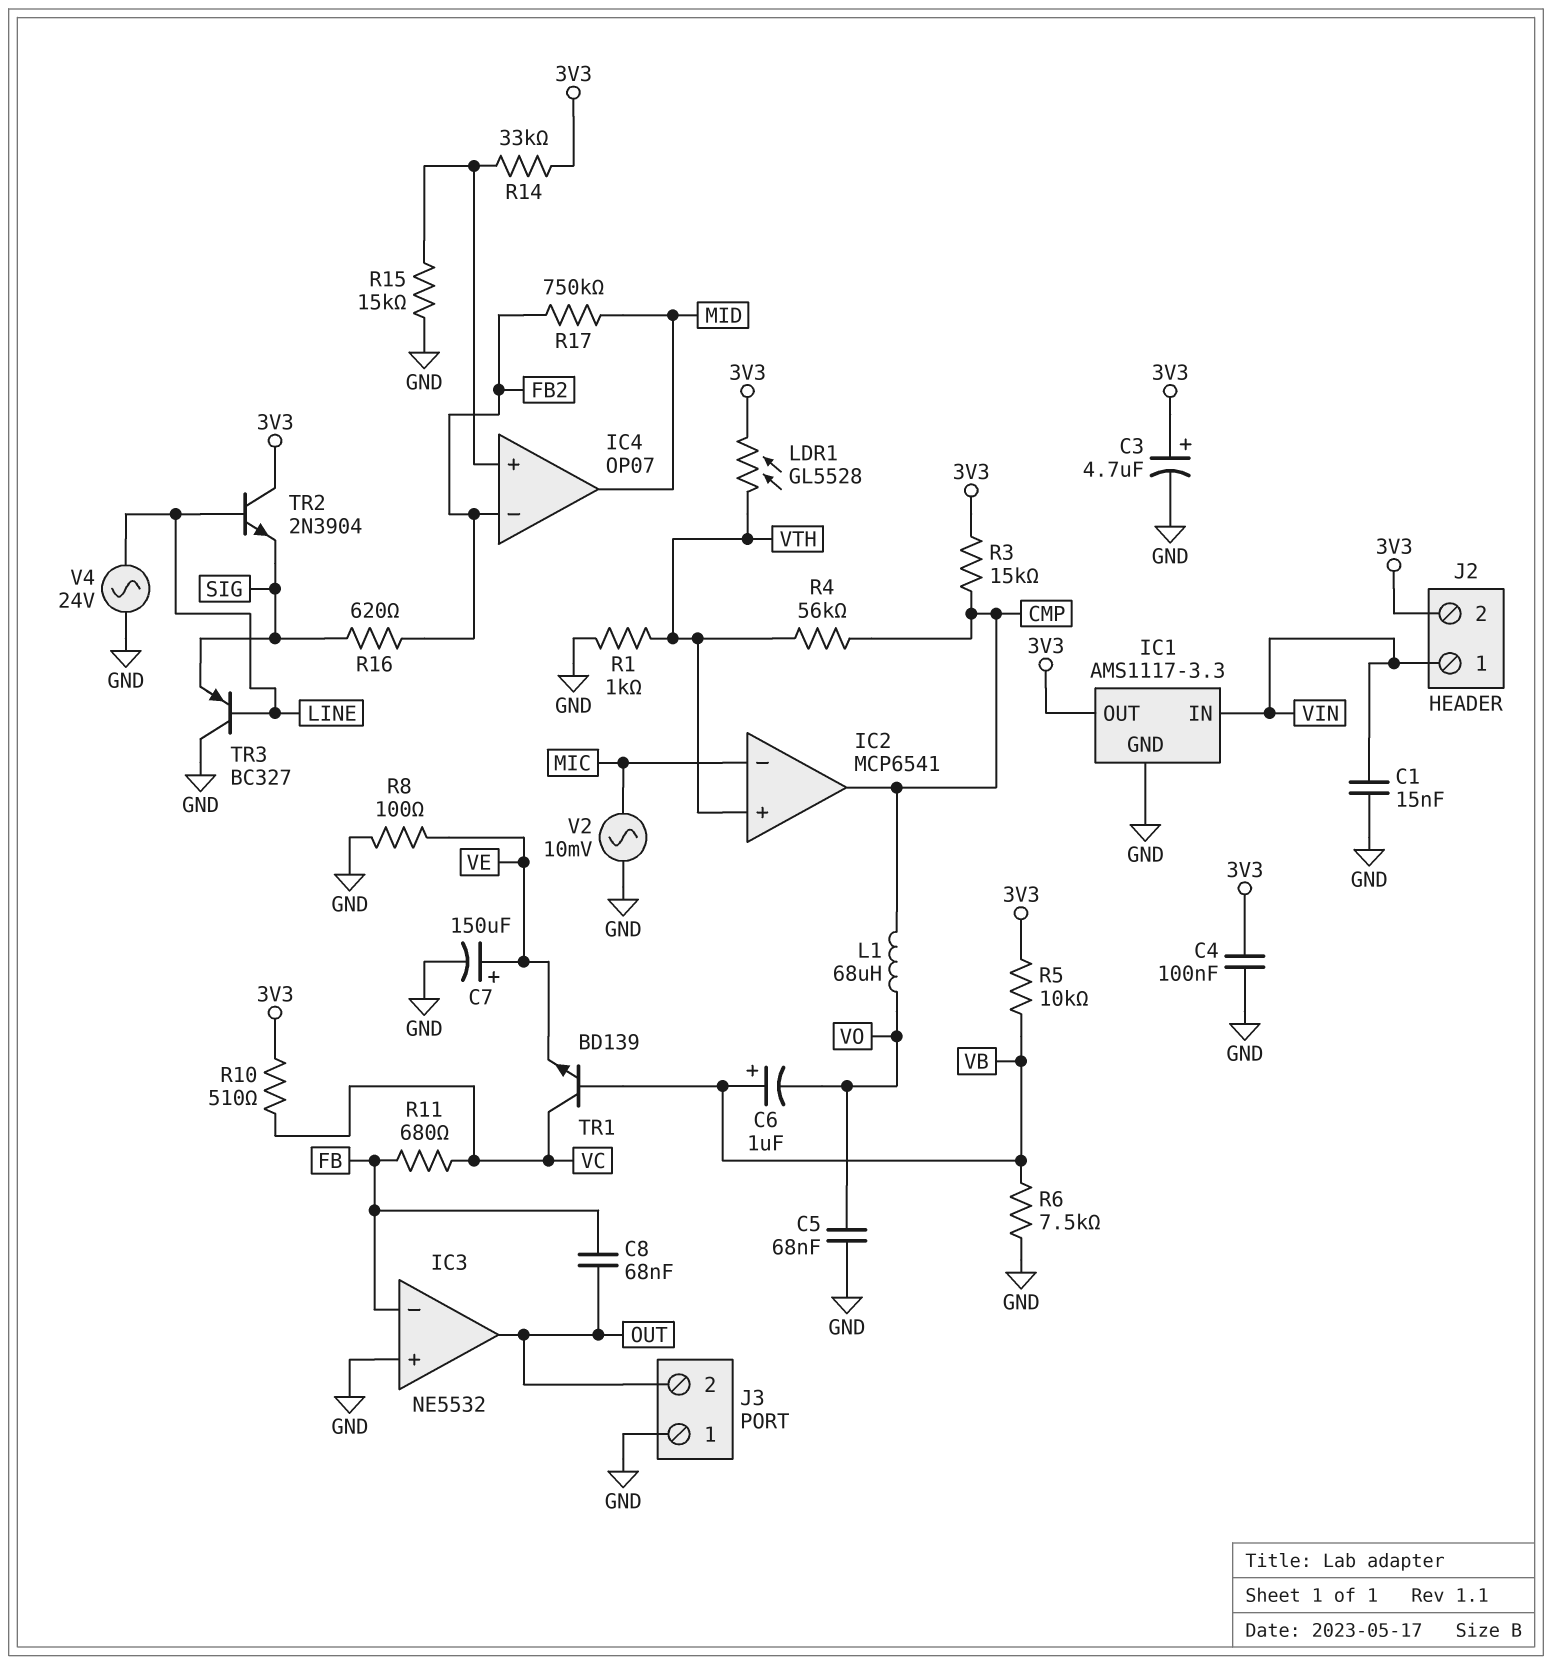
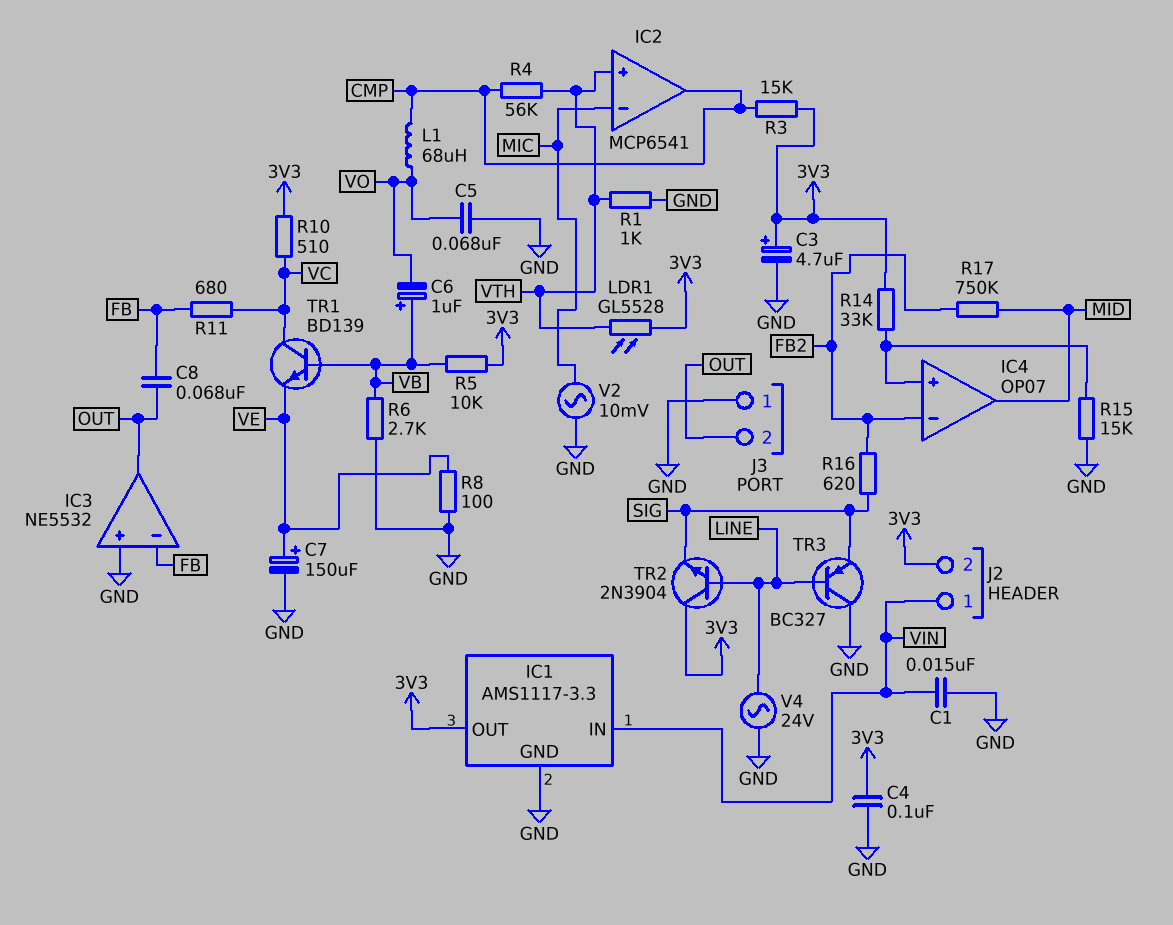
R6: 7.5k (GND, VB) -> 2.7k (GND, VB)

